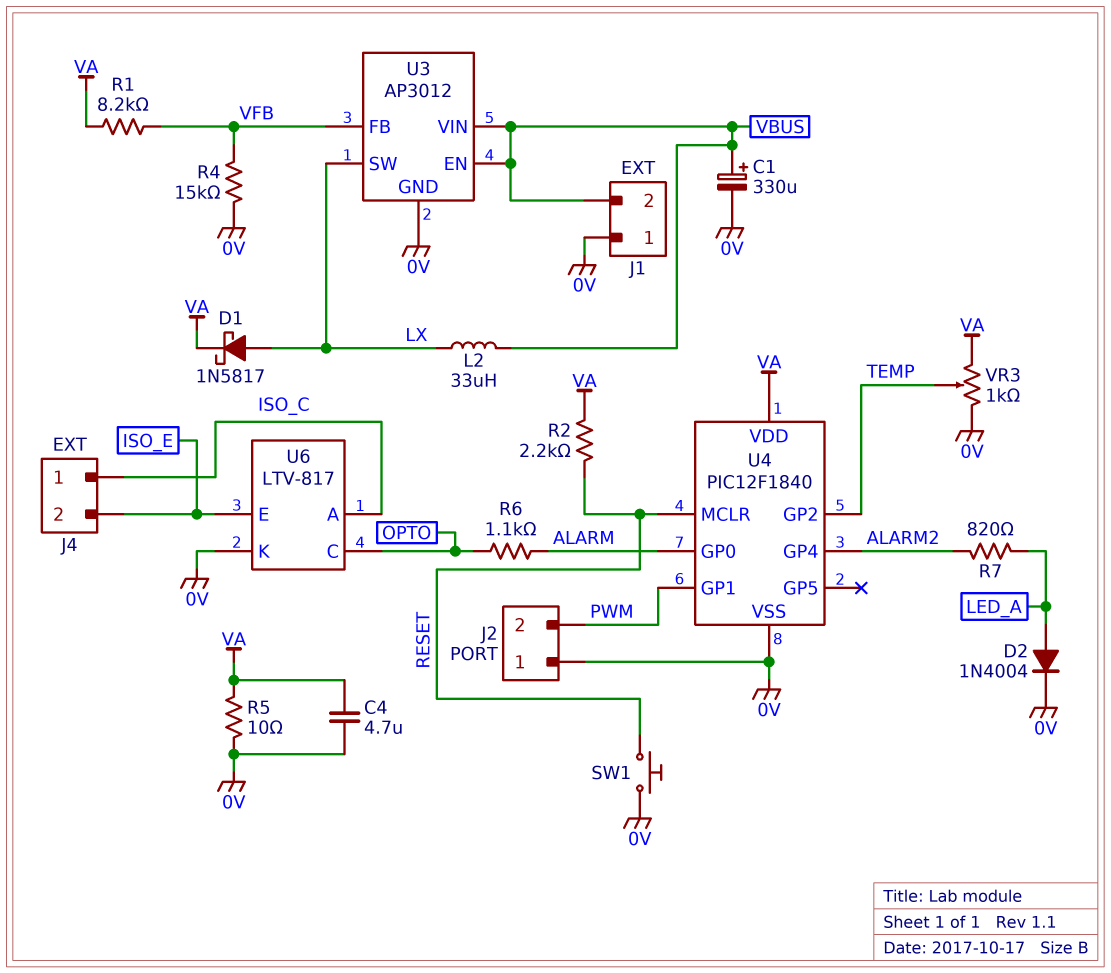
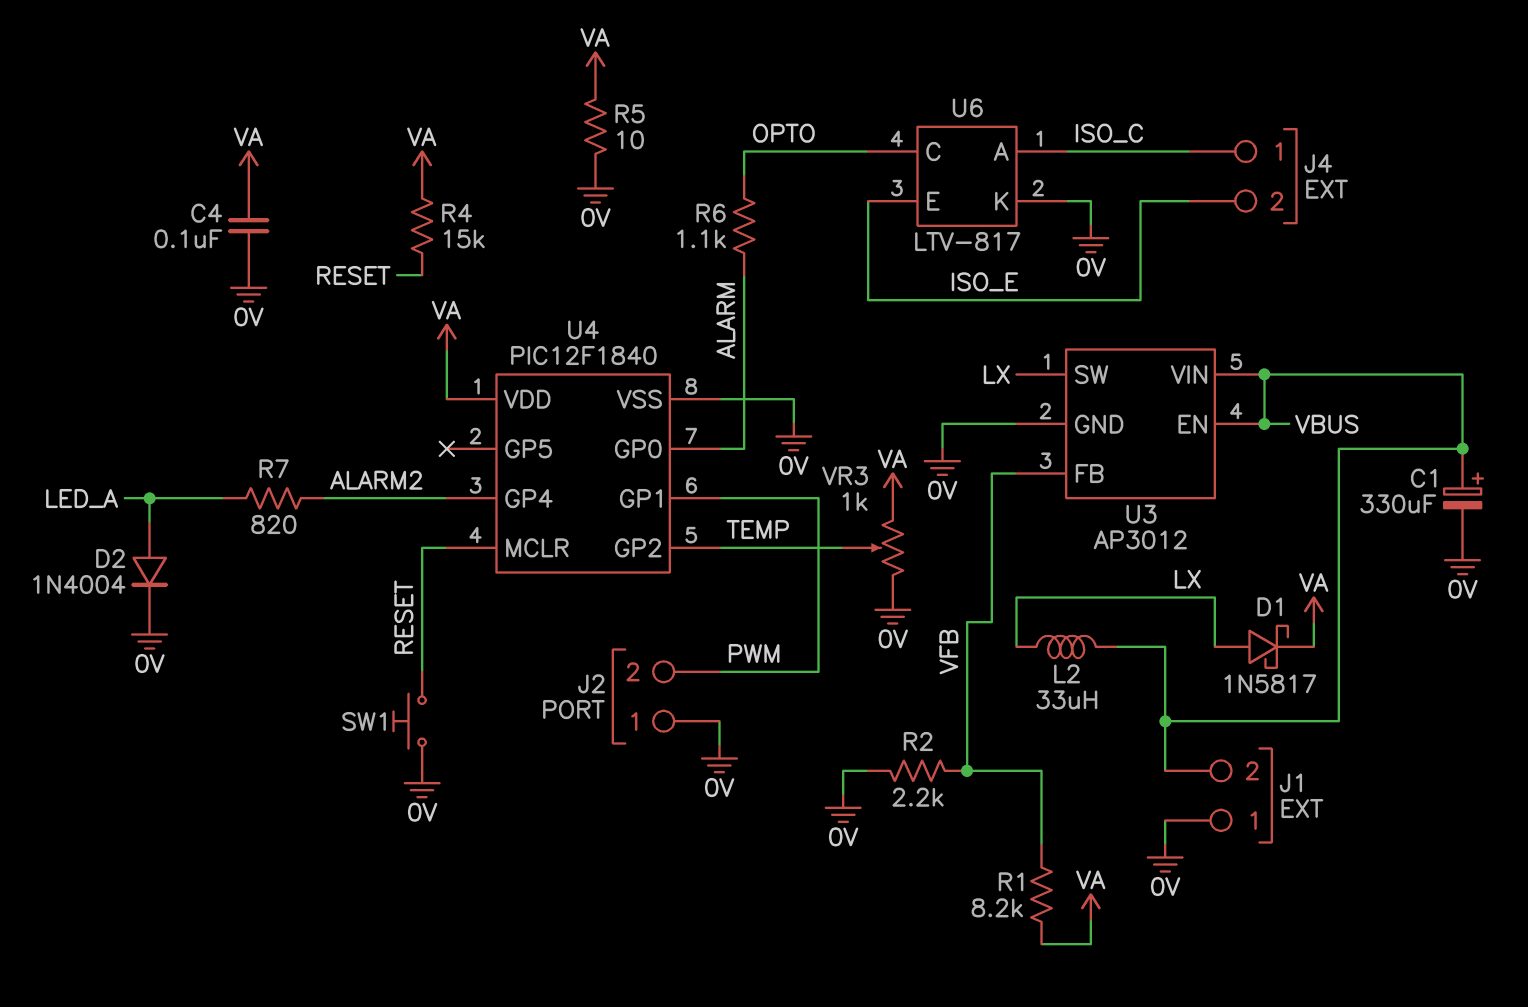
C4: 4.7uF (0V, VA) -> 100nF (0V, VA)
R2: 2.2k (RESET, VA) -> 2.2k (0V, VFB)
R4: 15k (0V, VFB) -> 15k (RESET, VA)

